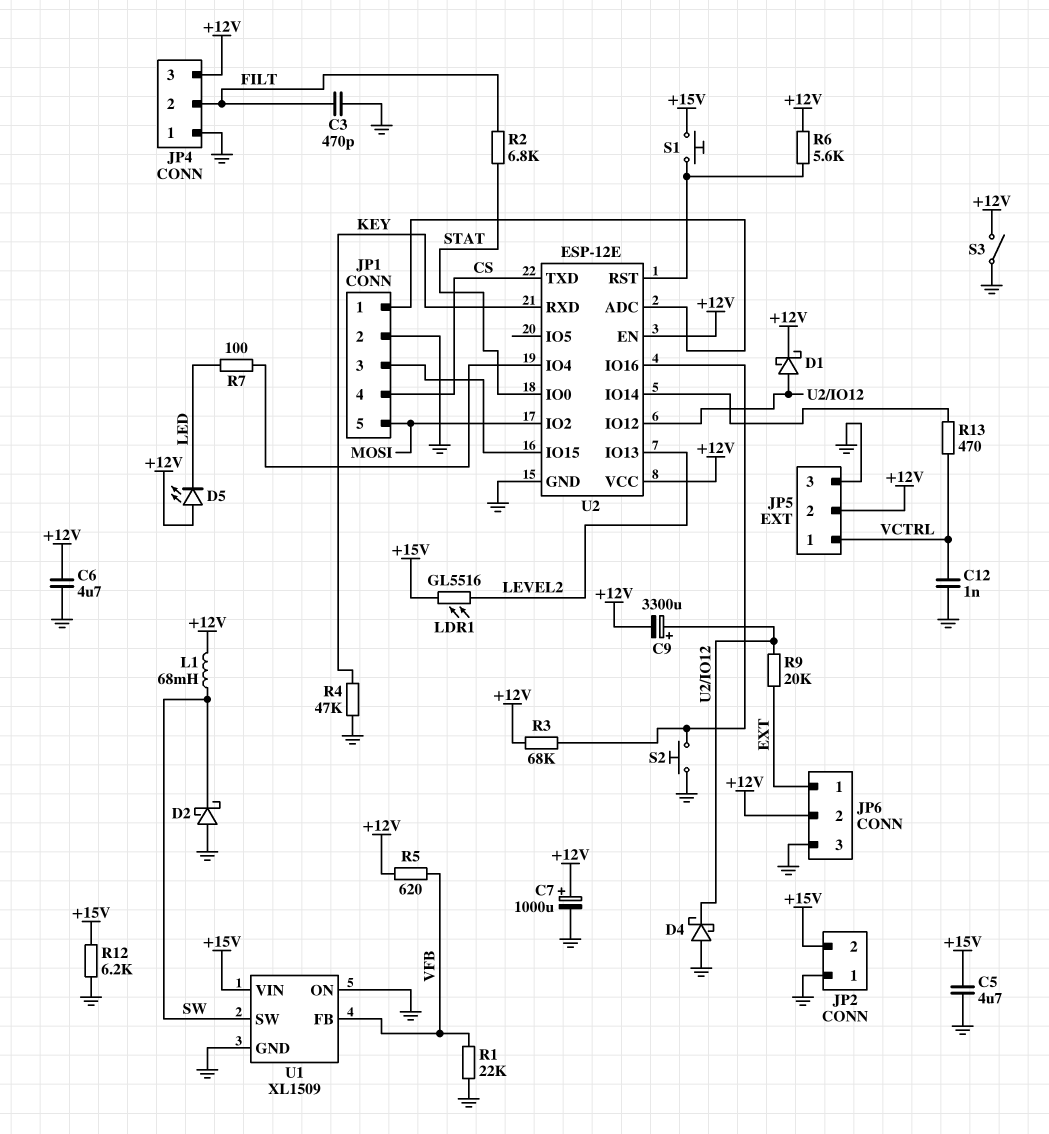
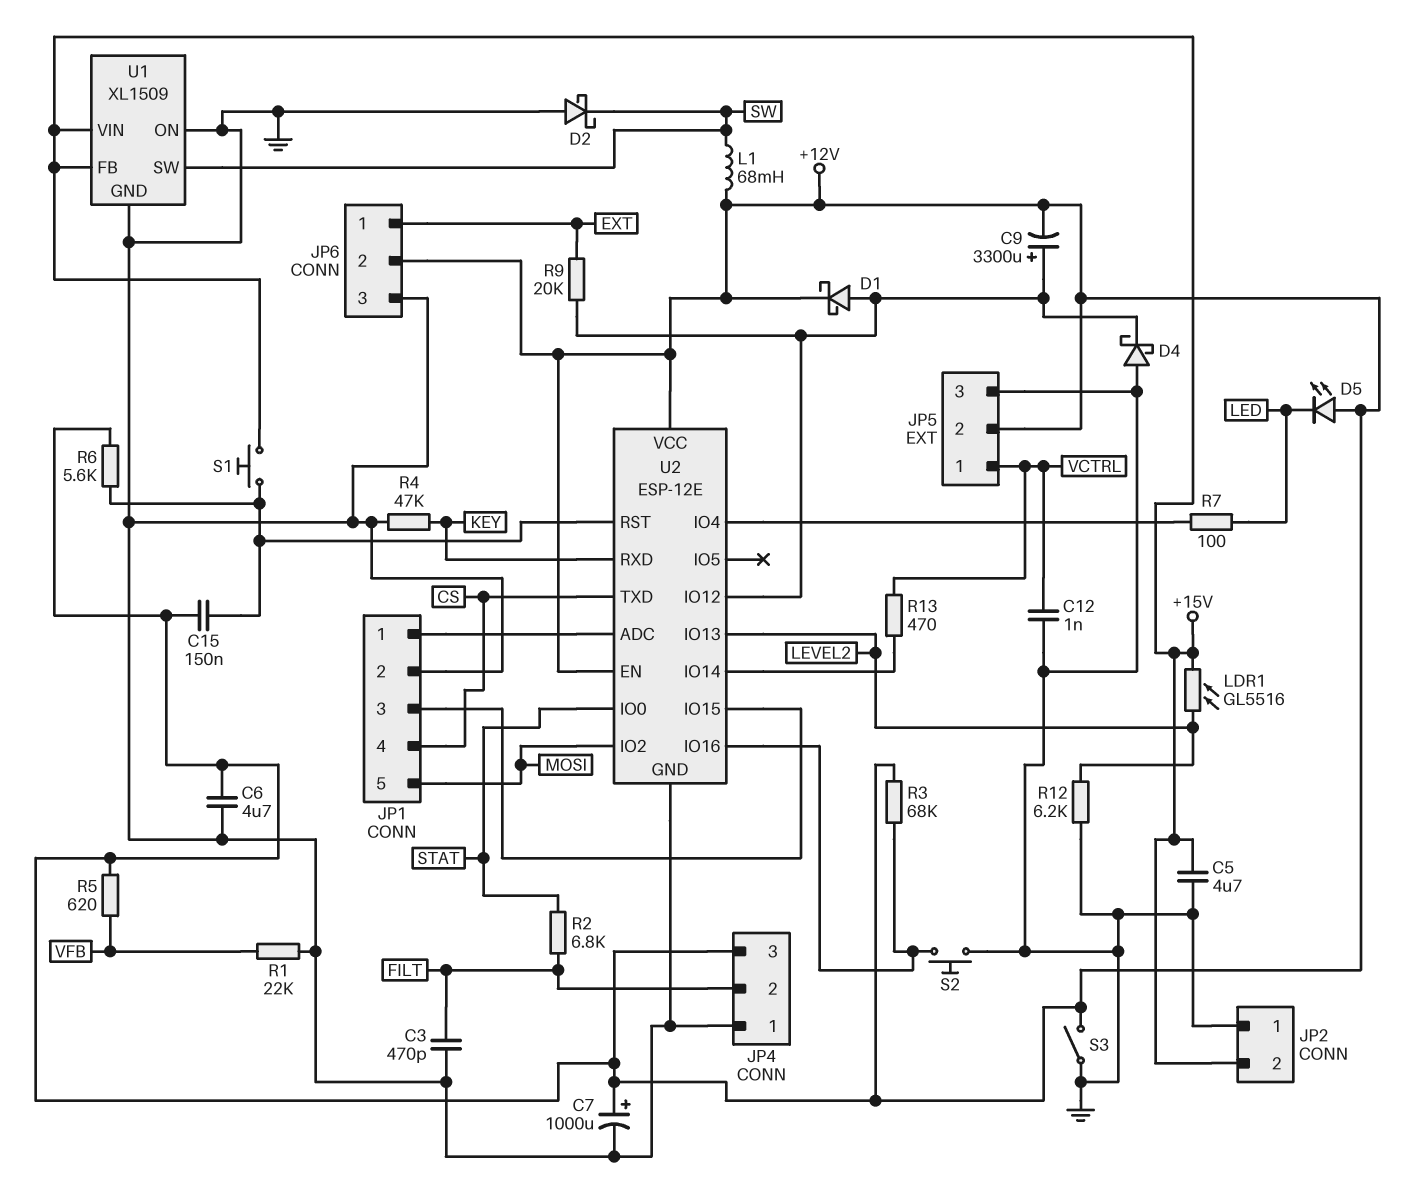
C15: none -> 150nF (+12V, U2/RST)
R12: 6.2k (+15V, GND) -> 6.2k (GND, LEVEL2)
U1 pin FB: VFB -> +15V

